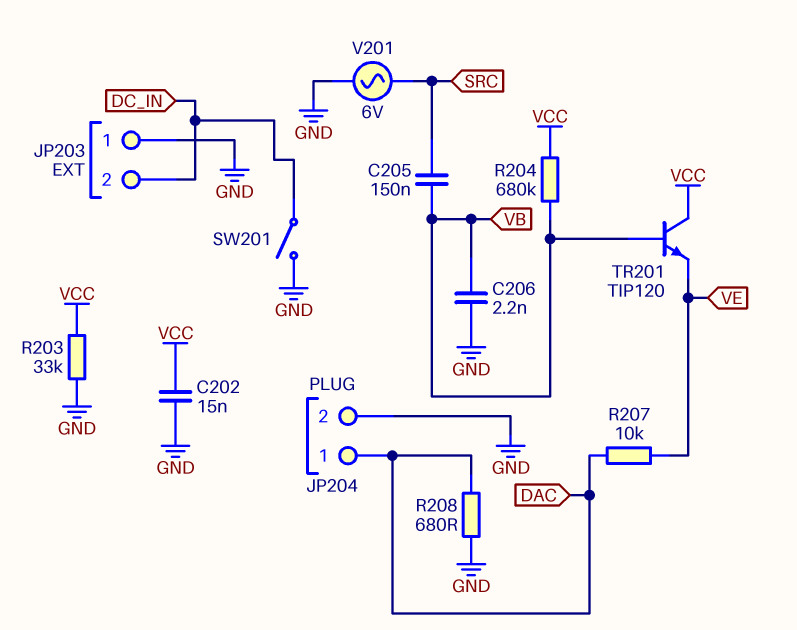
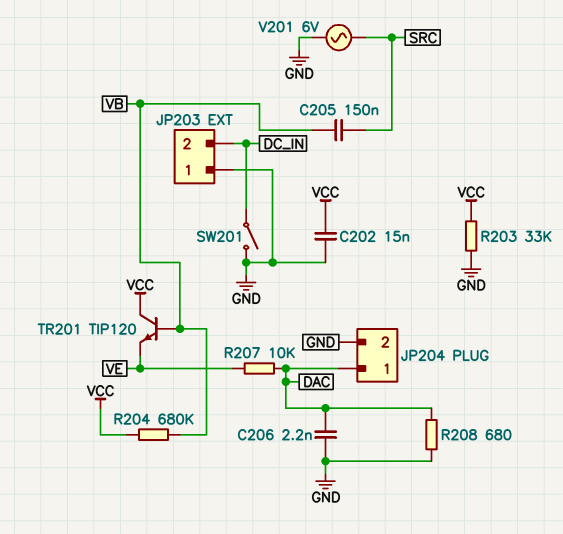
C206: 2.2nF (GND, VB) -> 2.2nF (DAC, GND)

